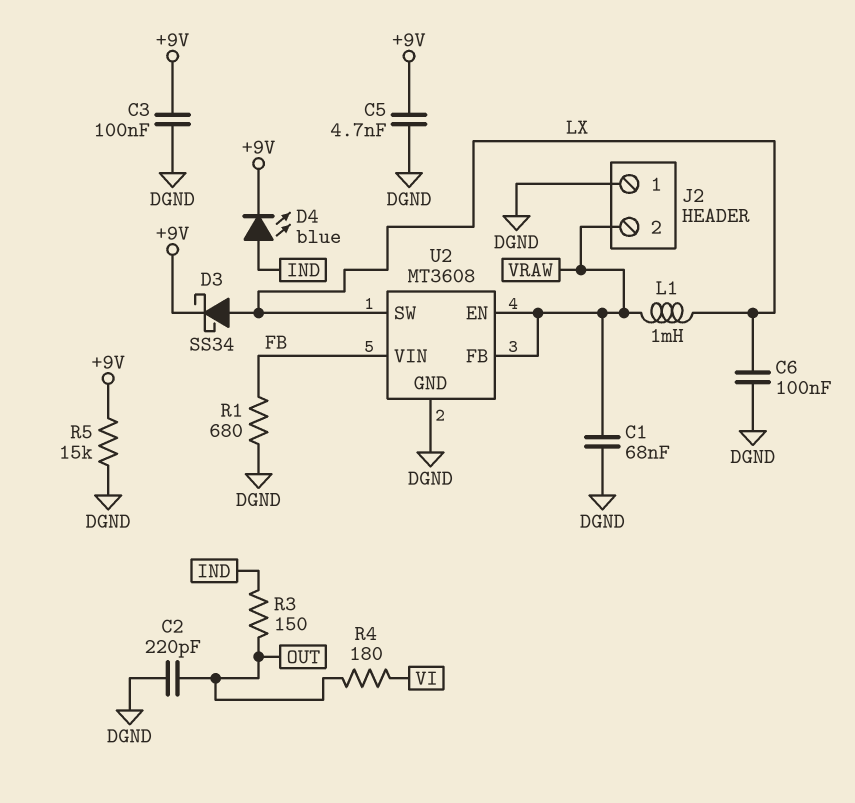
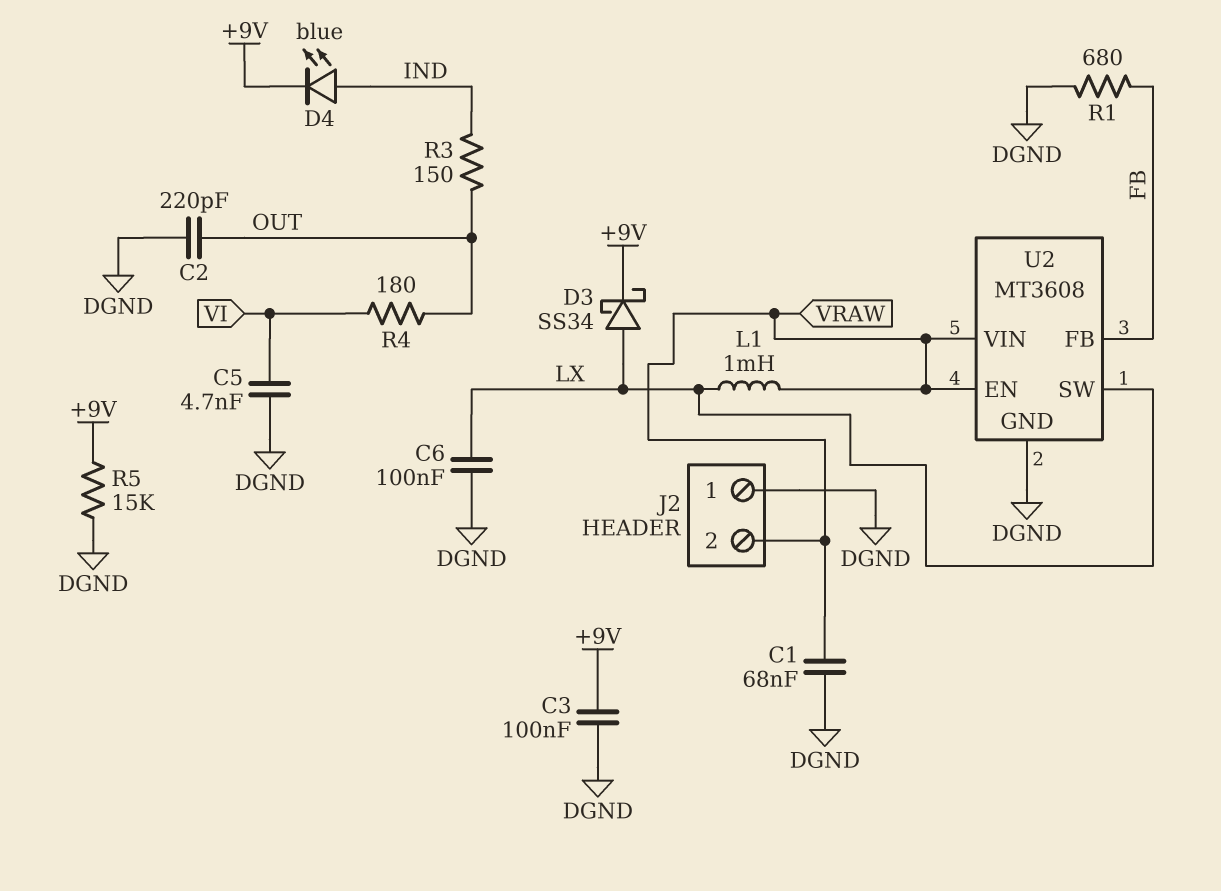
C5: 4.7nF (+9V, DGND) -> 4.7nF (DGND, VI)
U2 pin FB: VRAW -> FB
U2 pin VIN: FB -> VRAW

